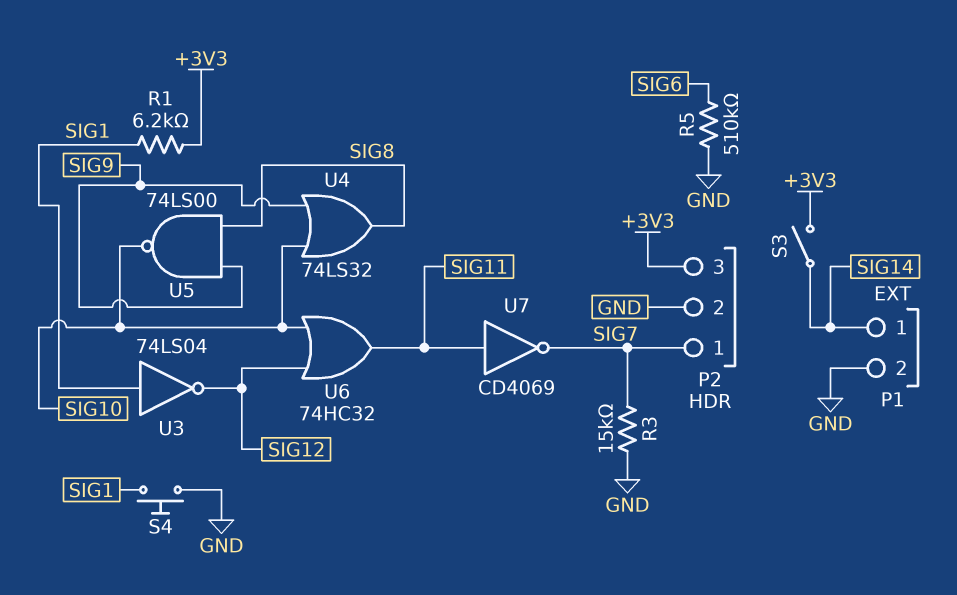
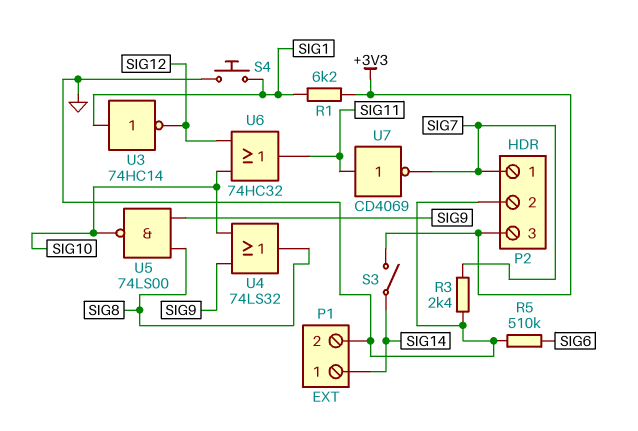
R3: 15k (GND, SIG7) -> 2.4k (GND, SIG7)
U3: NOT 74LS04 (in SIG1, out SIG12) -> NOT 74HC14 (in SIG1, out SIG12)

